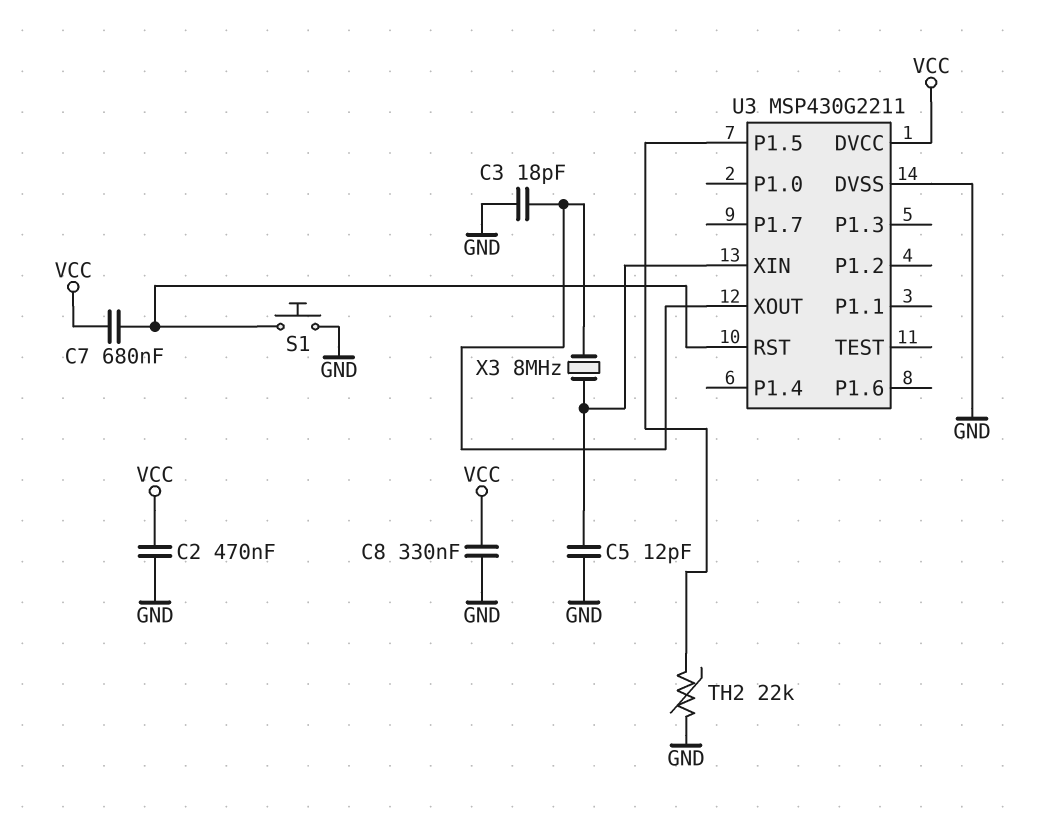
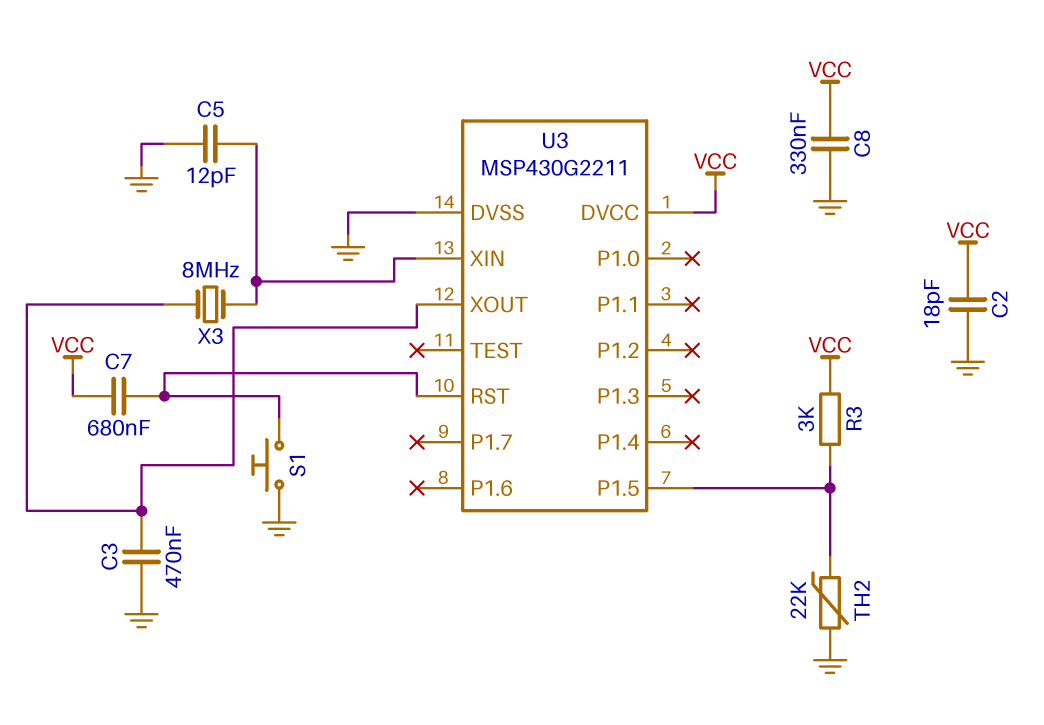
C2: 470nF (GND, VCC) -> 18pF (GND, VCC)
C3: 18pF (GND, U3/XOUT) -> 470nF (GND, U3/XOUT)
R3: none -> 3k (U3/P1.5, VCC)

